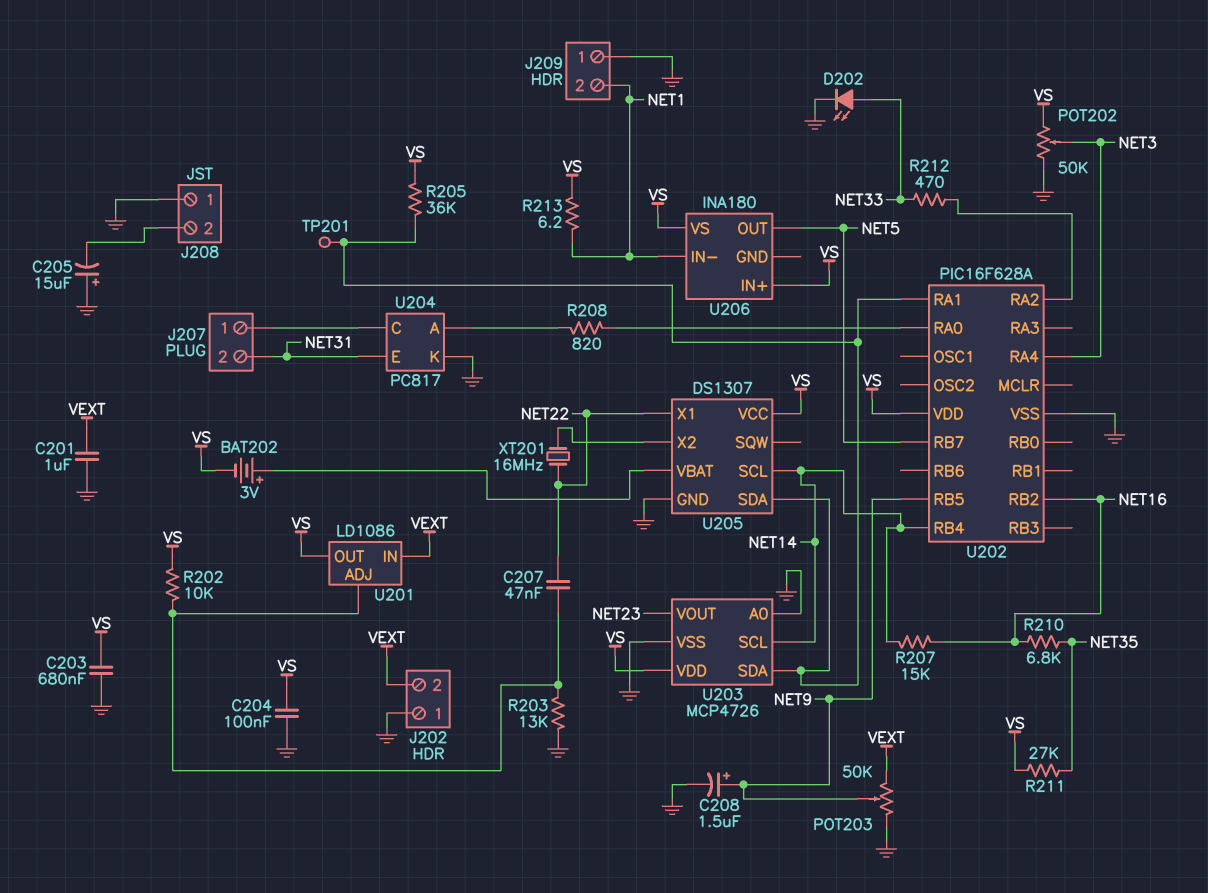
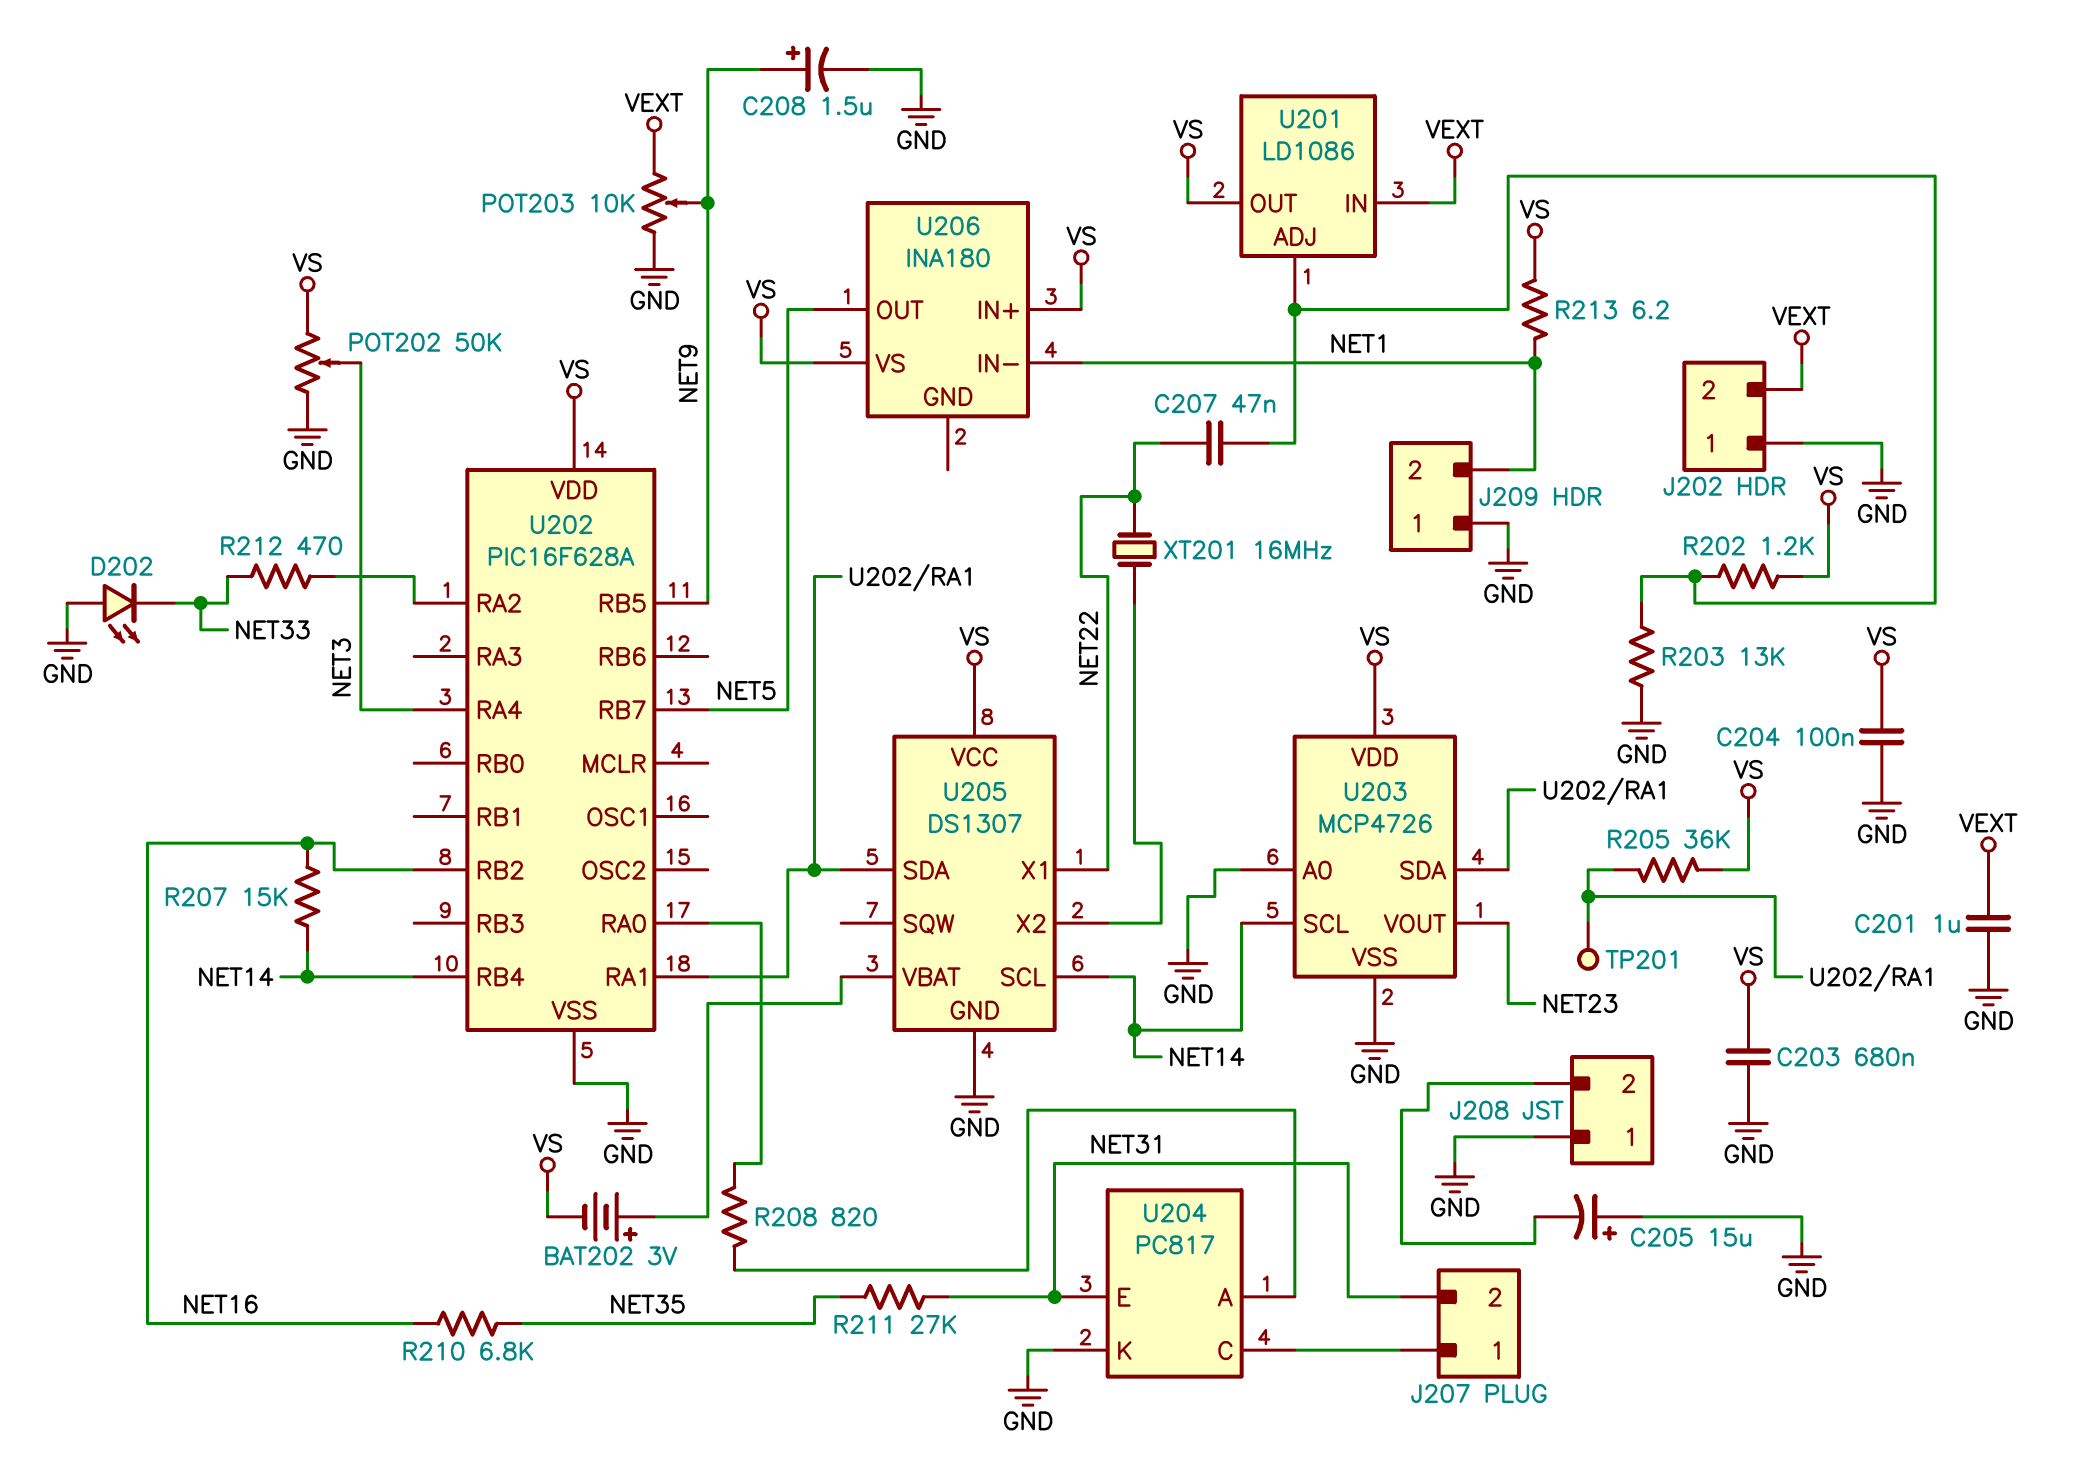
D202: LED (A NET33, K GND) -> LED (A GND, K NET33)
POT203: 50k (GND, VEXT, wiper NET9) -> 10k (GND, VEXT, wiper NET9)
R202: 10k (U201/ADJ, VS) -> 1.2k (U201/ADJ, VS)
R211: 27k (NET35, VS) -> 27k (NET31, NET35)

